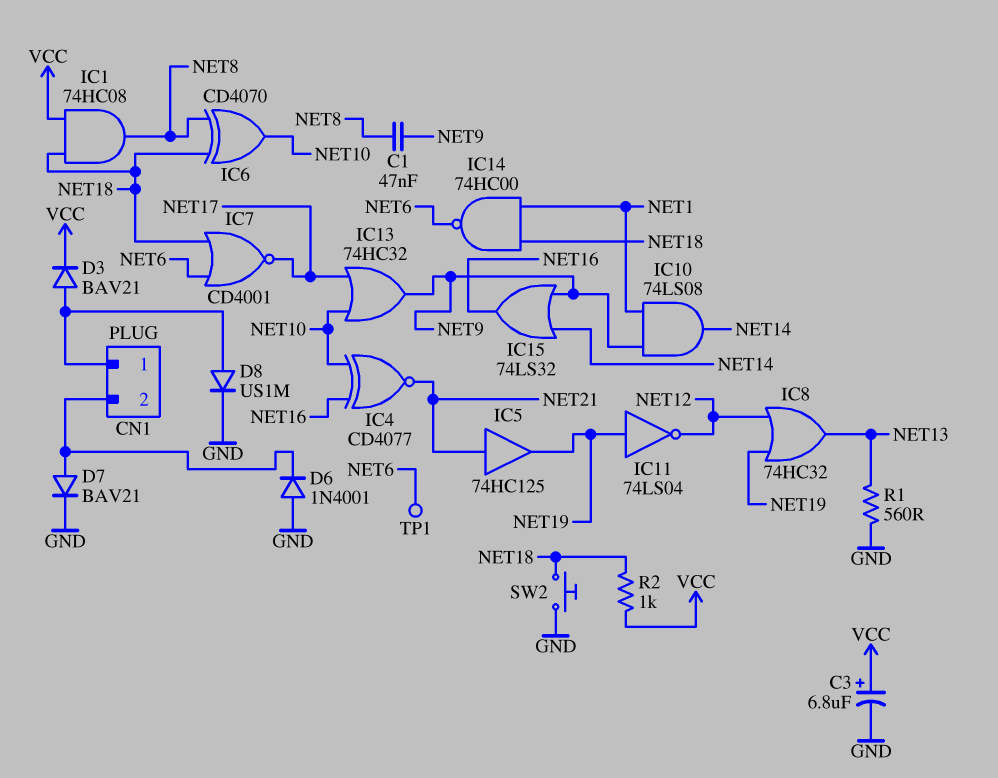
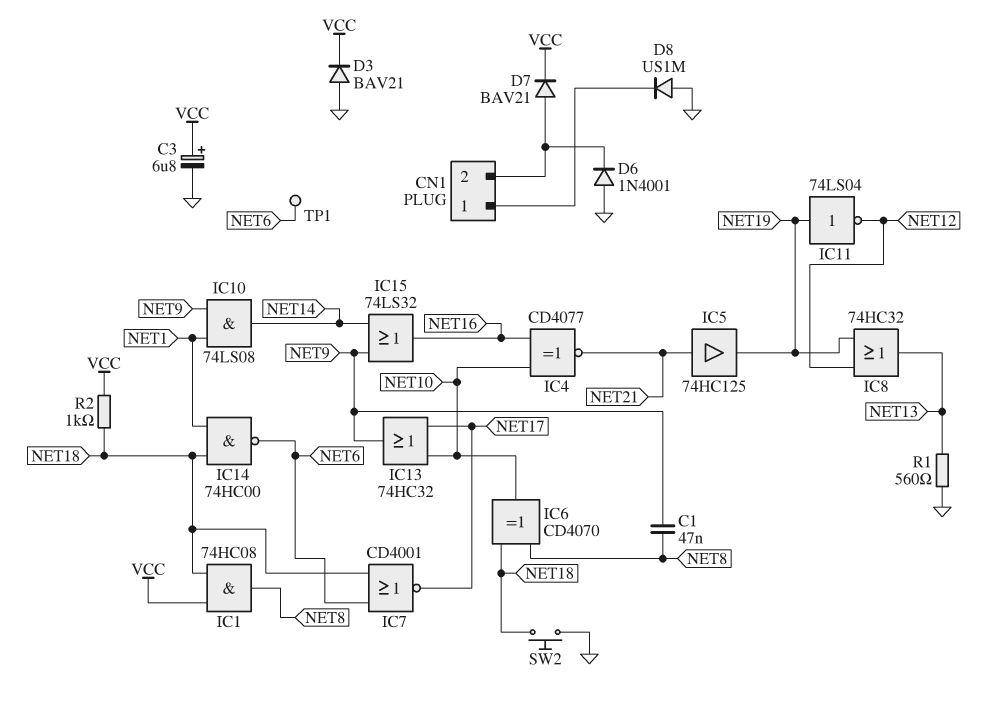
D3: diode BAV21 (A CN1/1, K VCC) -> diode BAV21 (A GND, K VCC)
D7: diode BAV21 (A CN1/2, K GND) -> diode BAV21 (A CN1/2, K VCC)
D8: diode US1M (A CN1/1, K GND) -> diode US1M (A GND, K CN1/1)

